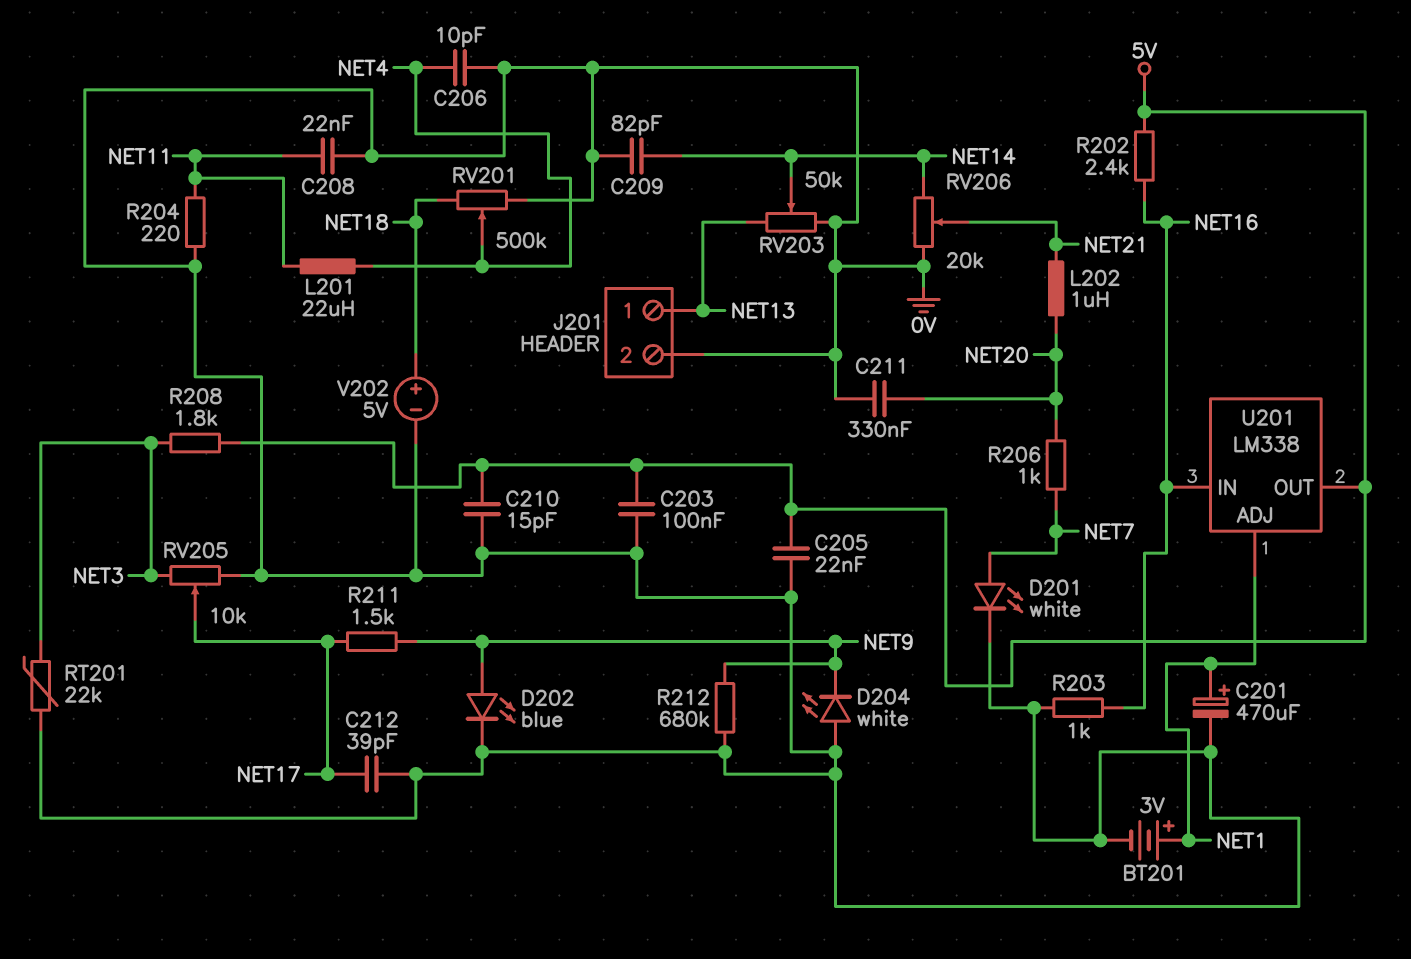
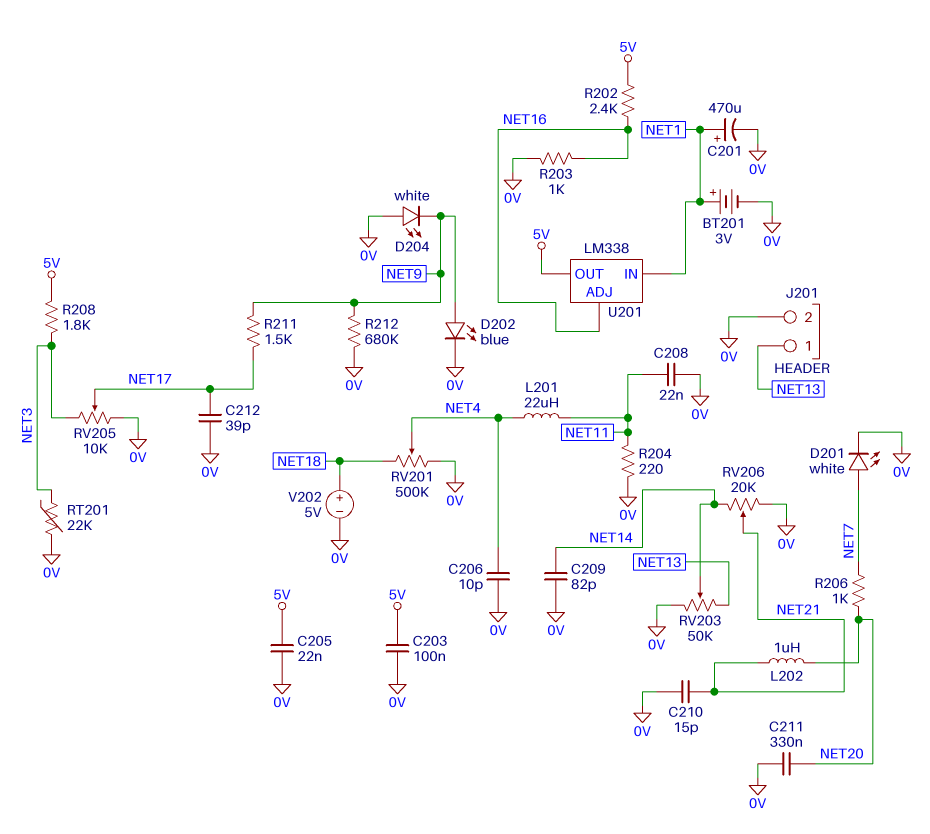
C210: 15pF (0V, 5V) -> 15pF (0V, NET21)
U201 pin ADJ: NET1 -> NET16
U201 pin IN: NET16 -> NET1

